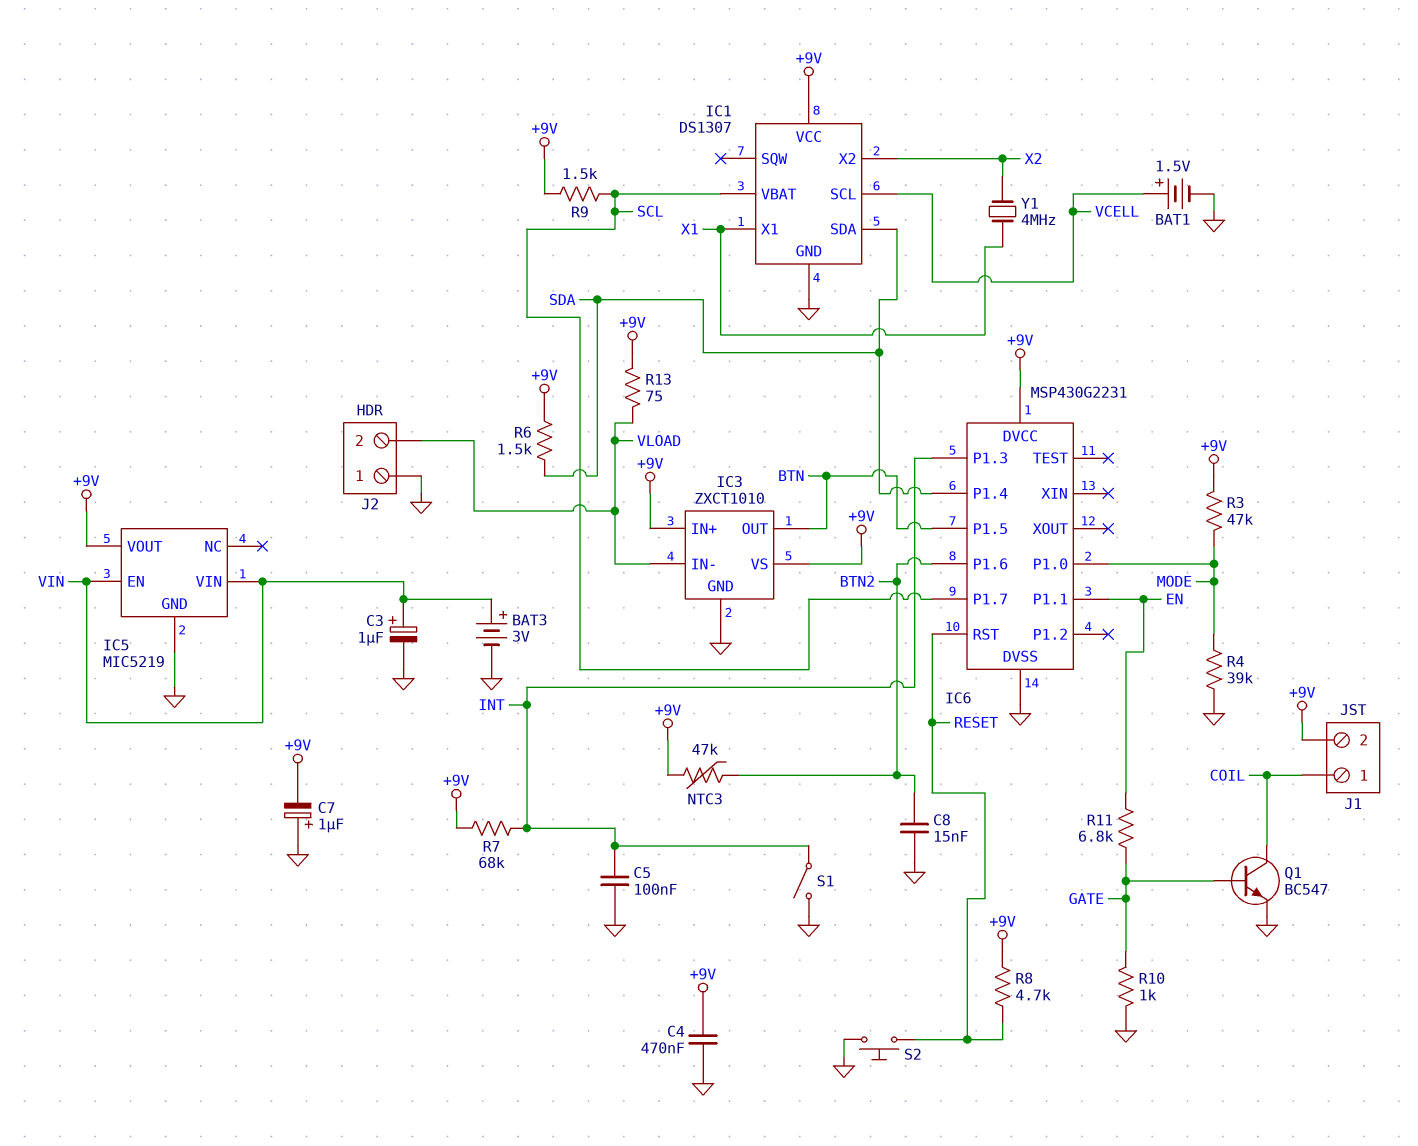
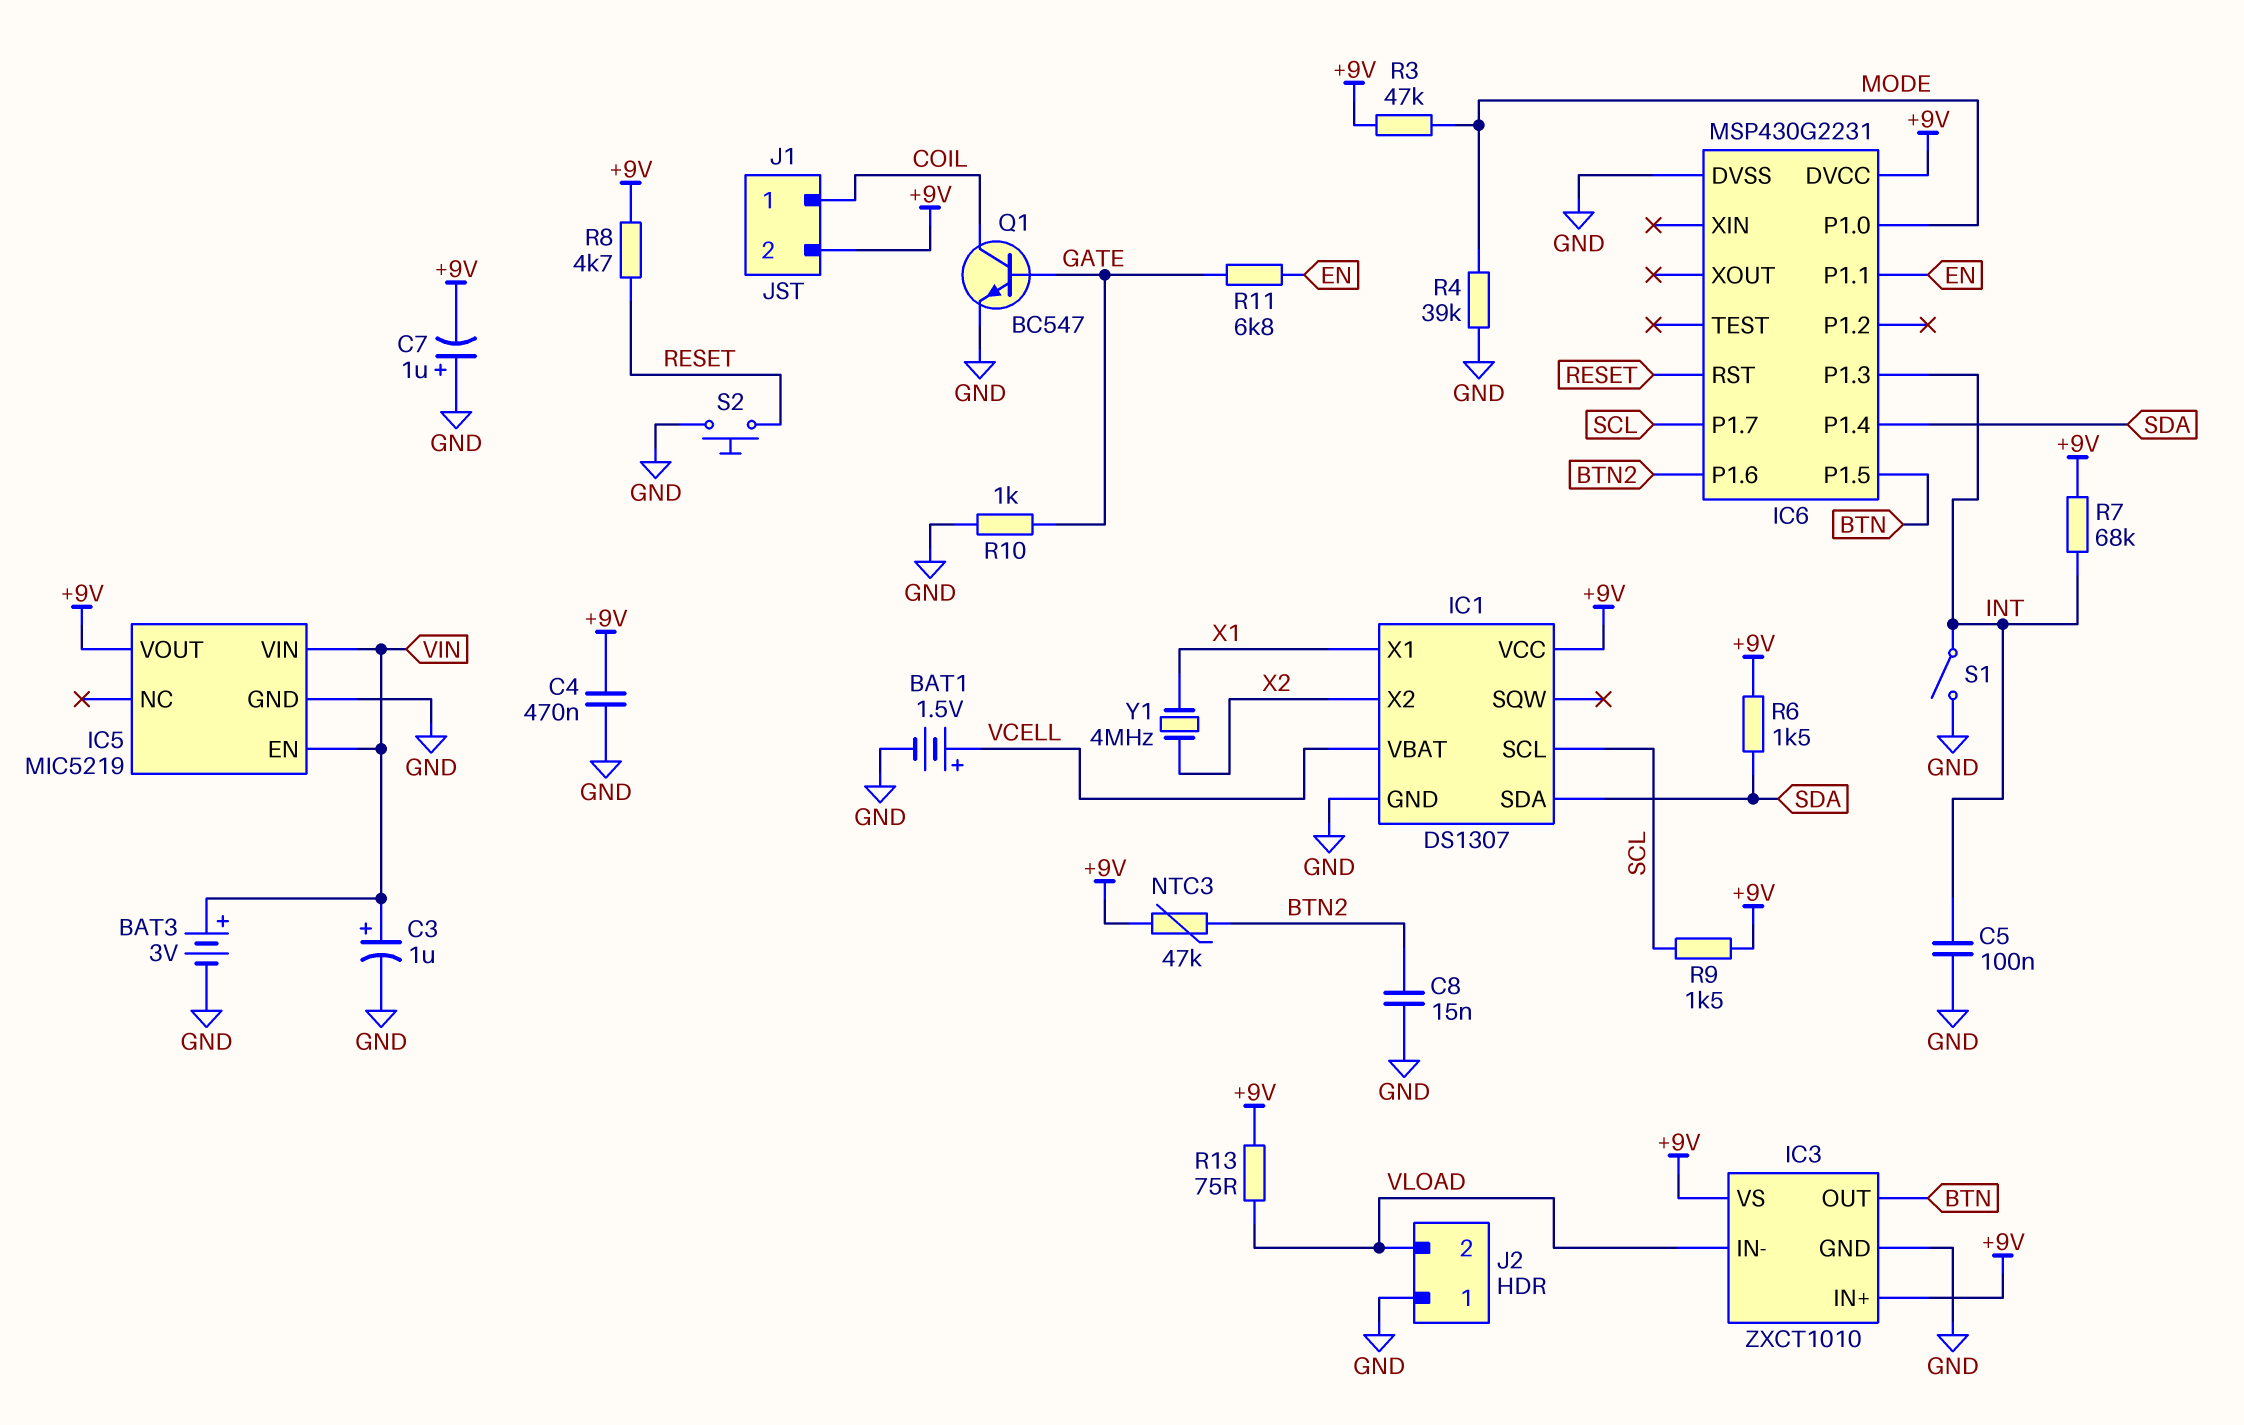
IC1 pin SCL: VCELL -> SCL
IC1 pin VBAT: SCL -> VCELL

